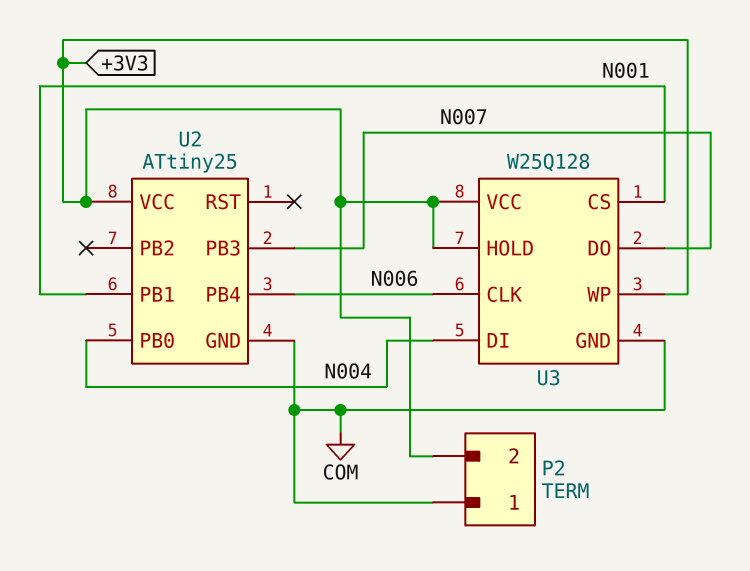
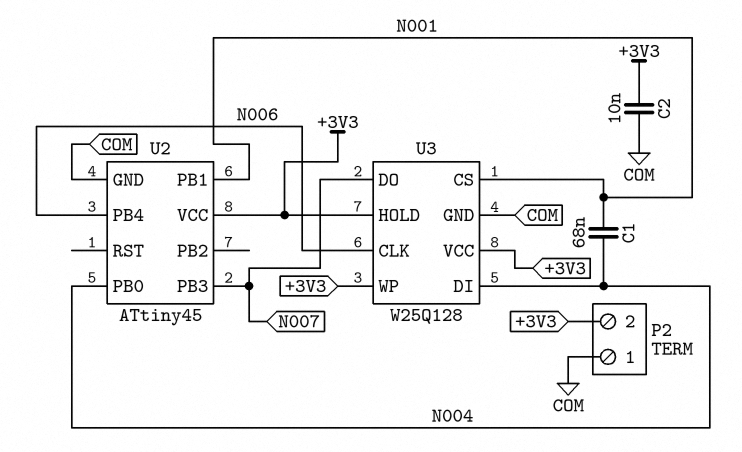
C1: none -> 68nF (N001, N004)
C2: none -> 10nF (+3V3, COM)
U2: ATtiny25 -> ATtiny45

